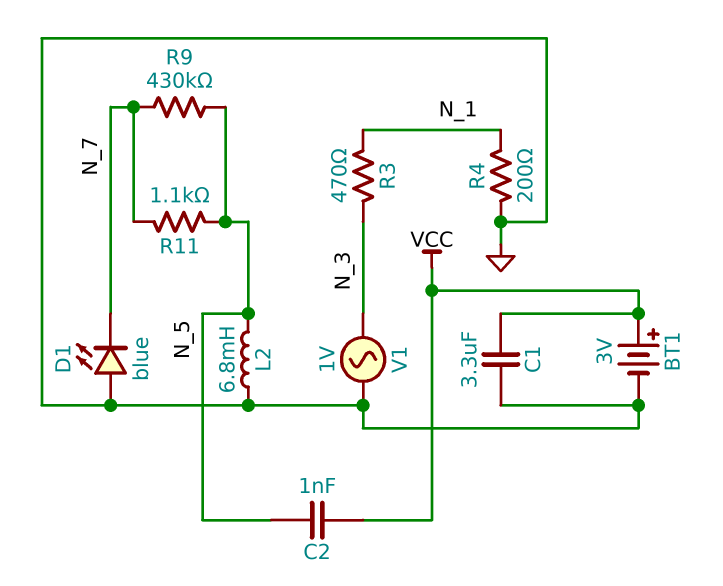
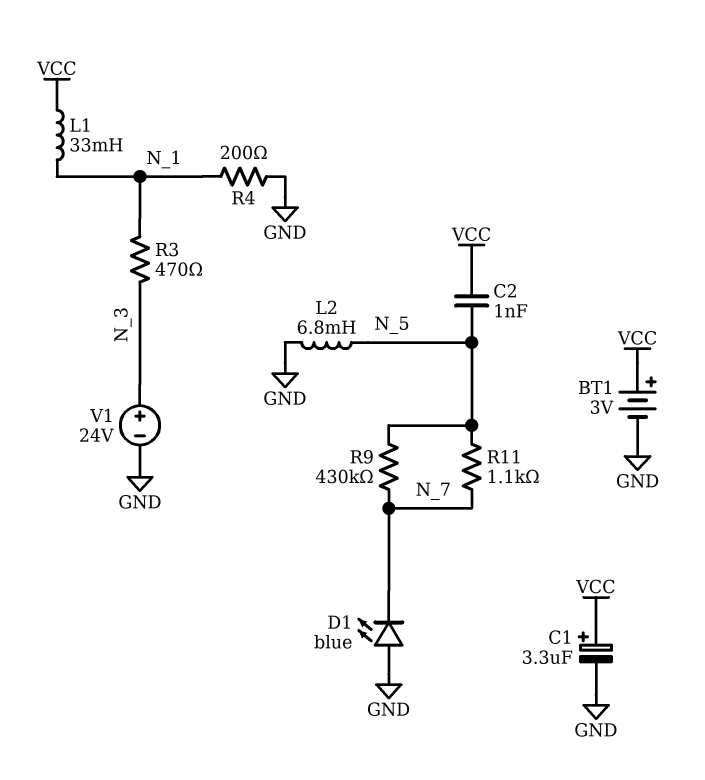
C1: 3.3uF (GND, VCC) -> 3.3uF (plus VCC, minus GND)
L1: none -> 33mH (N_1, VCC)
V1: AC 1V (GND, N_3) -> 24V (plus N_3, minus GND)

